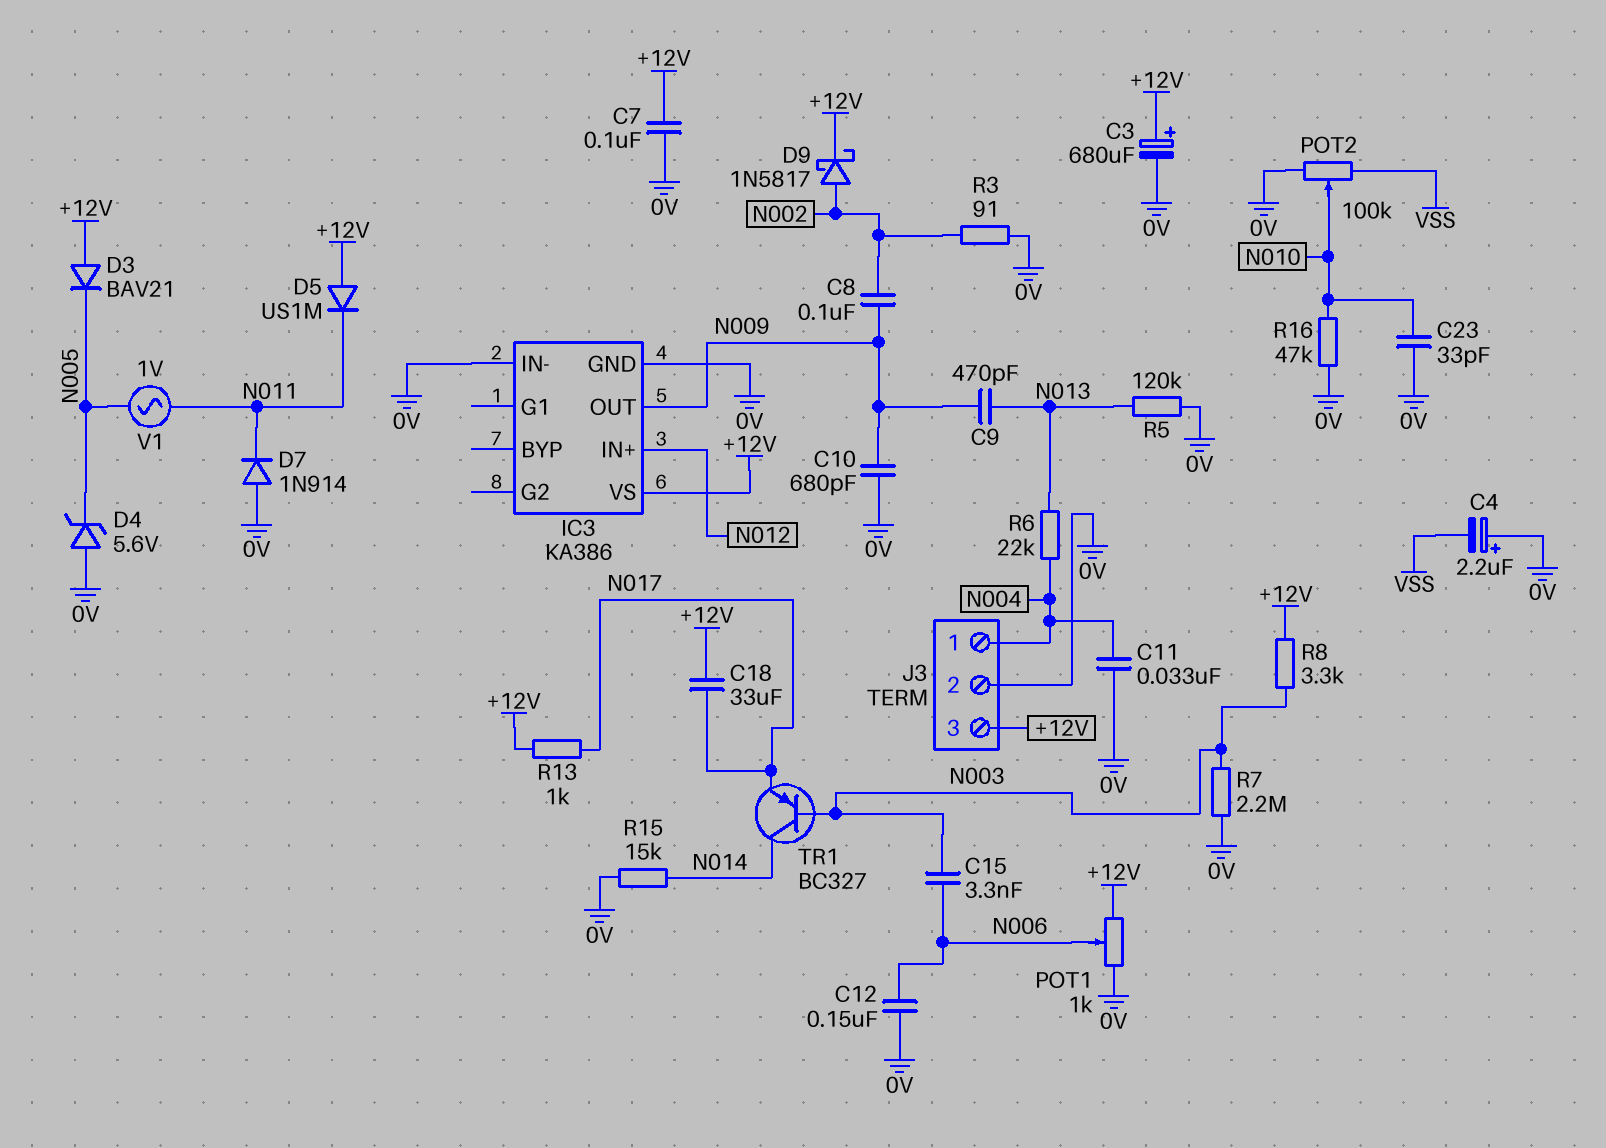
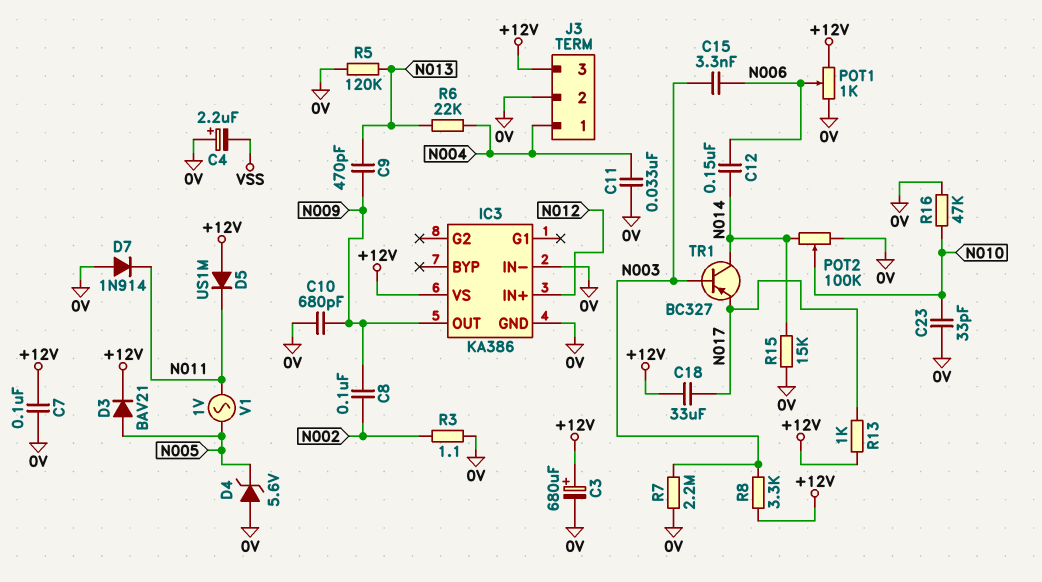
C12: 150nF (0V, N006) -> 150nF (N006, N014)
D3: diode BAV21 (A +12V, K N005) -> diode BAV21 (A N005, K +12V)
D9: schottky 1N5817 (A N002, K +12V) -> none
POT2: 100k (0V, VSS, wiper N010) -> 100k (0V, N014, wiper N010)
R3: 91 (0V, N002) -> 1.1 (0V, N002)

